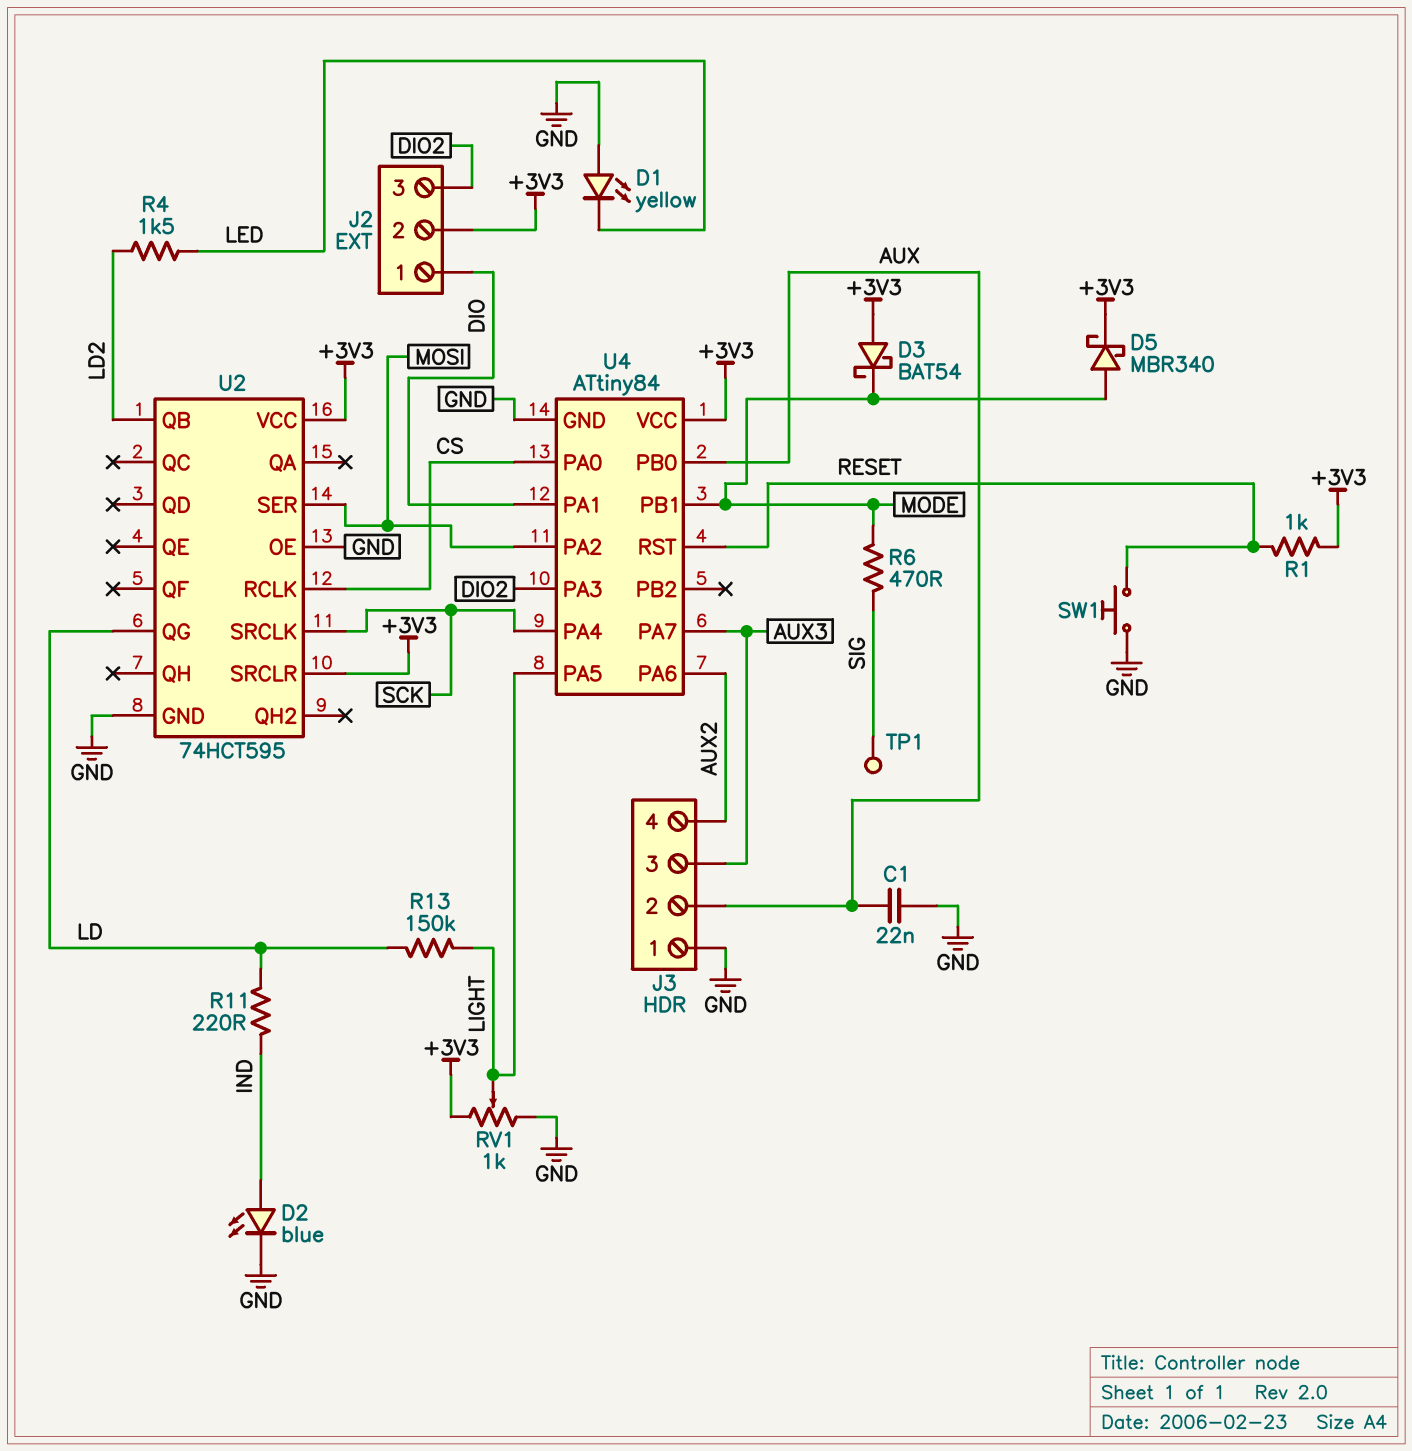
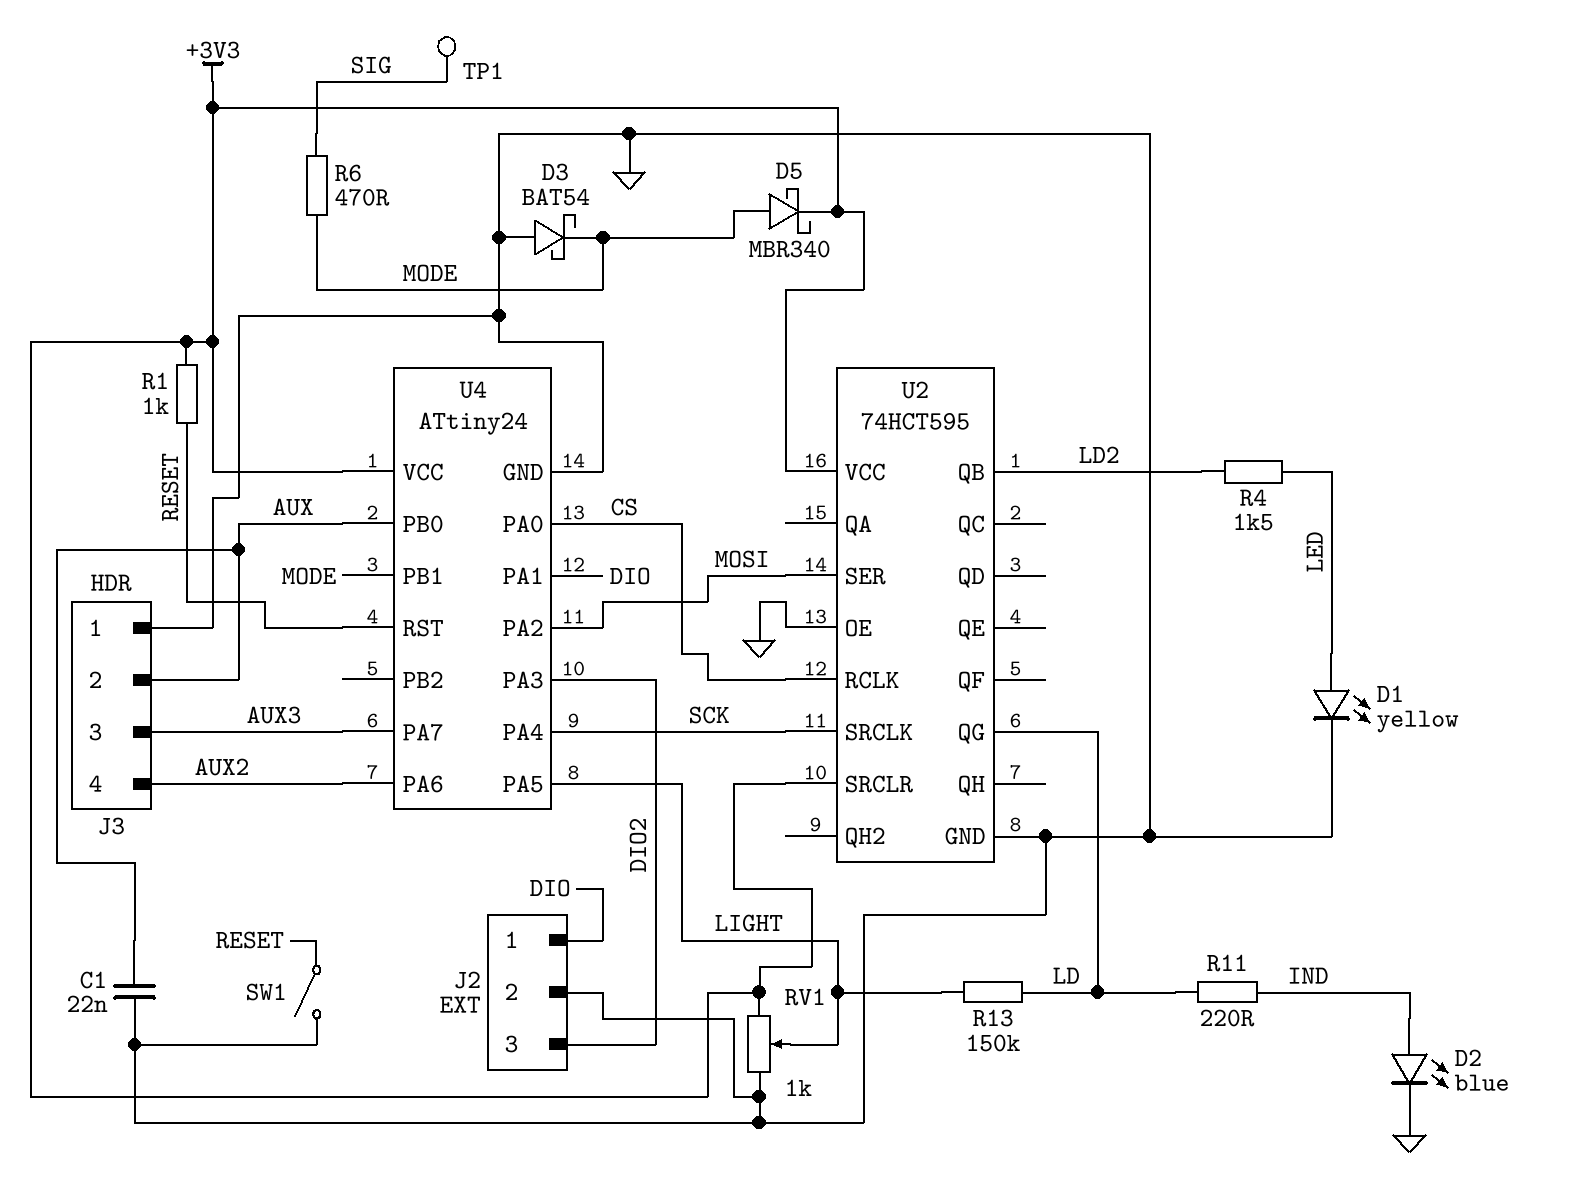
D1: LED yellow (A GND, K LED) -> LED yellow (A LED, K GND)
D3: schottky BAT54 (A +3V3, K MODE) -> schottky BAT54 (A GND, K MODE)
J2 pin 2: +3V3 -> GND
SW1: button (GND, RESET) -> switch (GND, RESET)
U4: ATtiny84 -> ATtiny24

